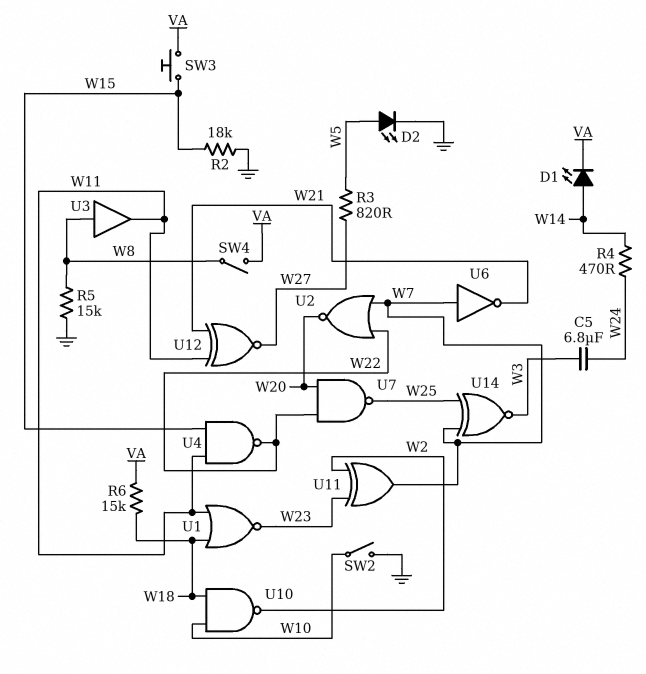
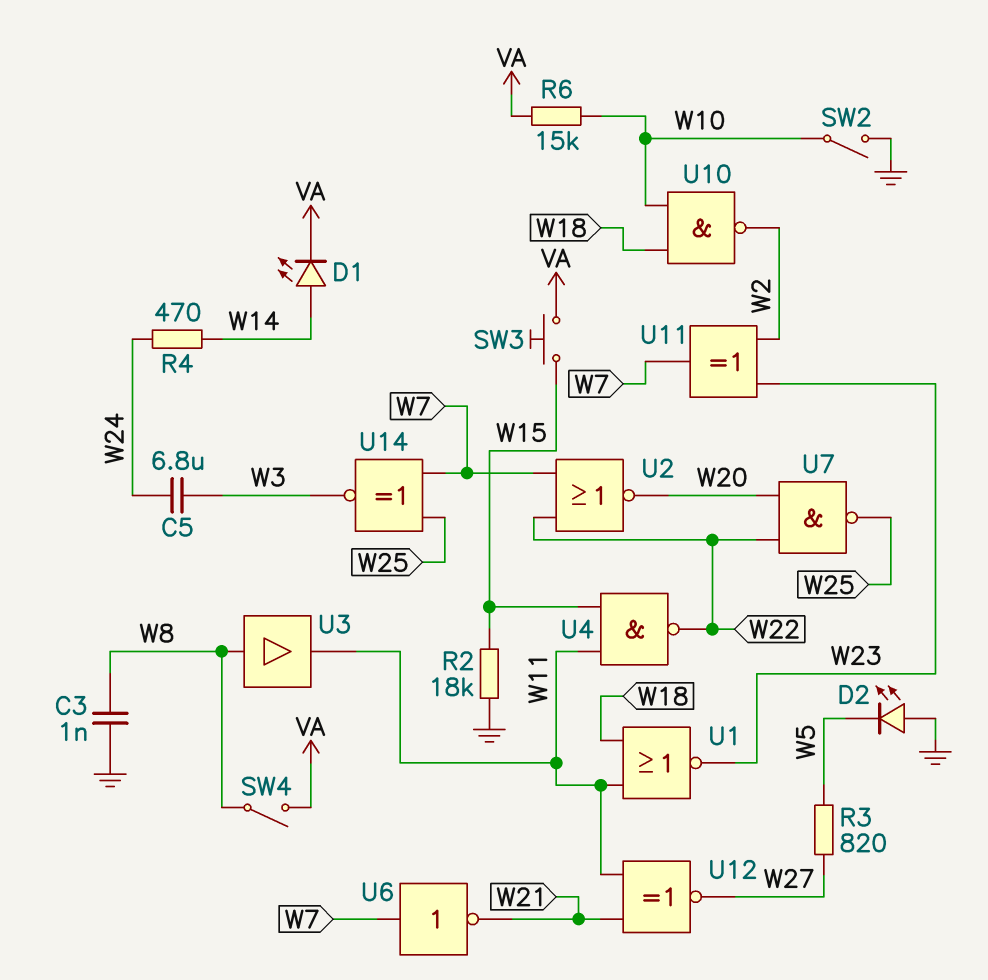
C3: none -> 1nF (GND, W8)
D2: LED (A W5, K GND) -> LED (A GND, K W5)
R5: 15k (GND, W8) -> none
R6: 15k (VA, W18) -> 15k (VA, W10)

